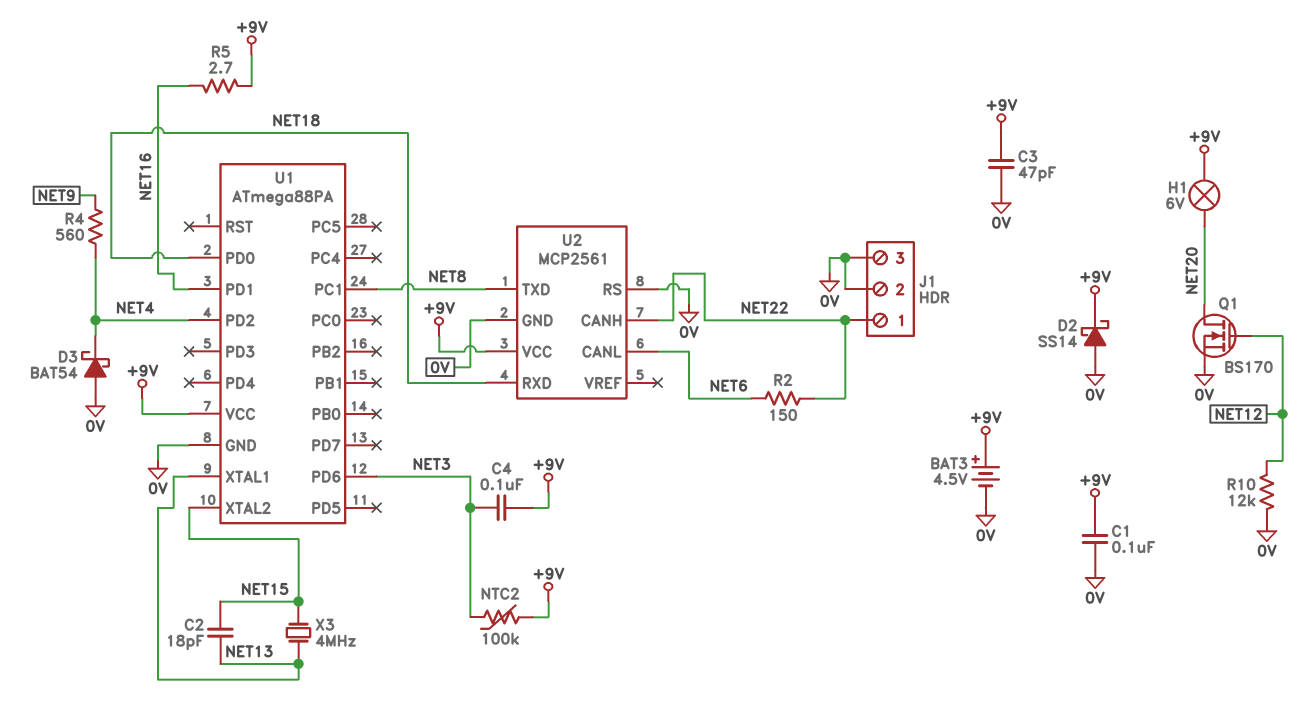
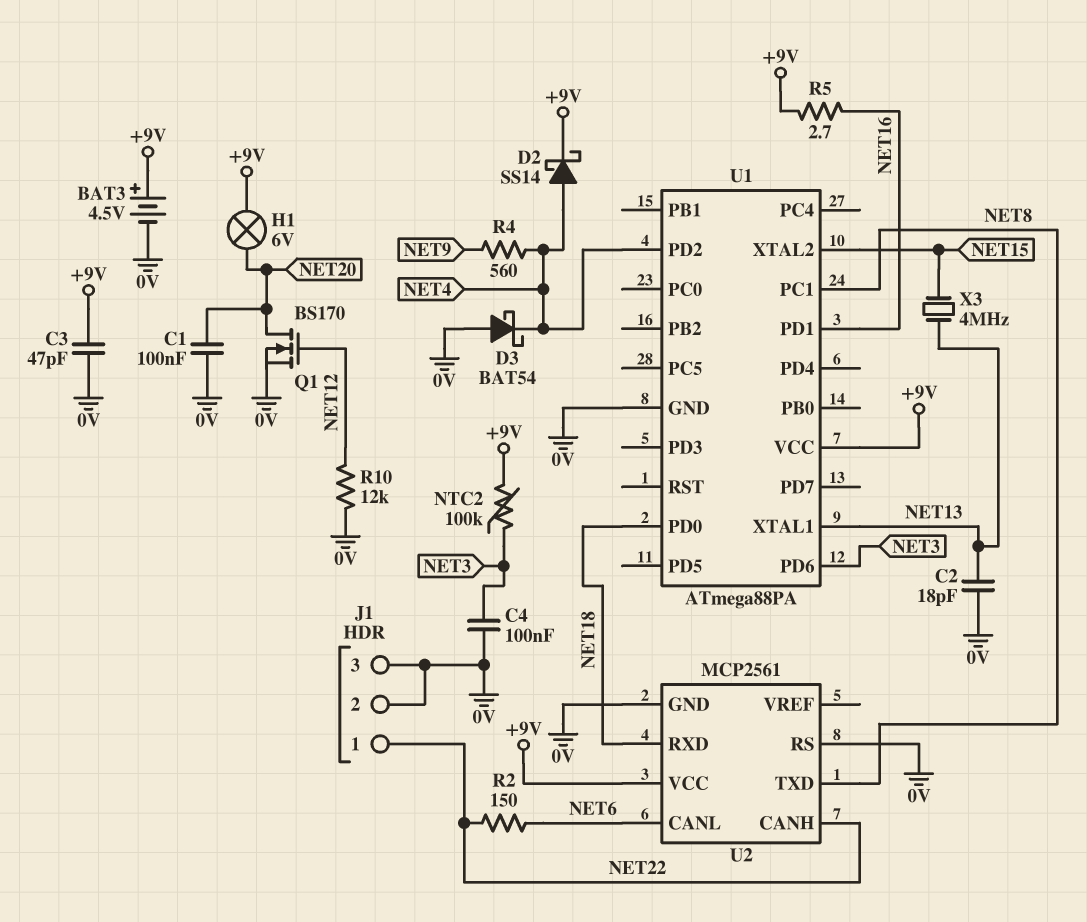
C1: 100nF (+9V, 0V) -> 100nF (0V, NET20)
C2: 18pF (NET13, NET15) -> 18pF (0V, NET13)
C4: 100nF (+9V, NET3) -> 100nF (0V, NET3)
D2: schottky SS14 (A 0V, K +9V) -> schottky SS14 (A NET4, K +9V)

